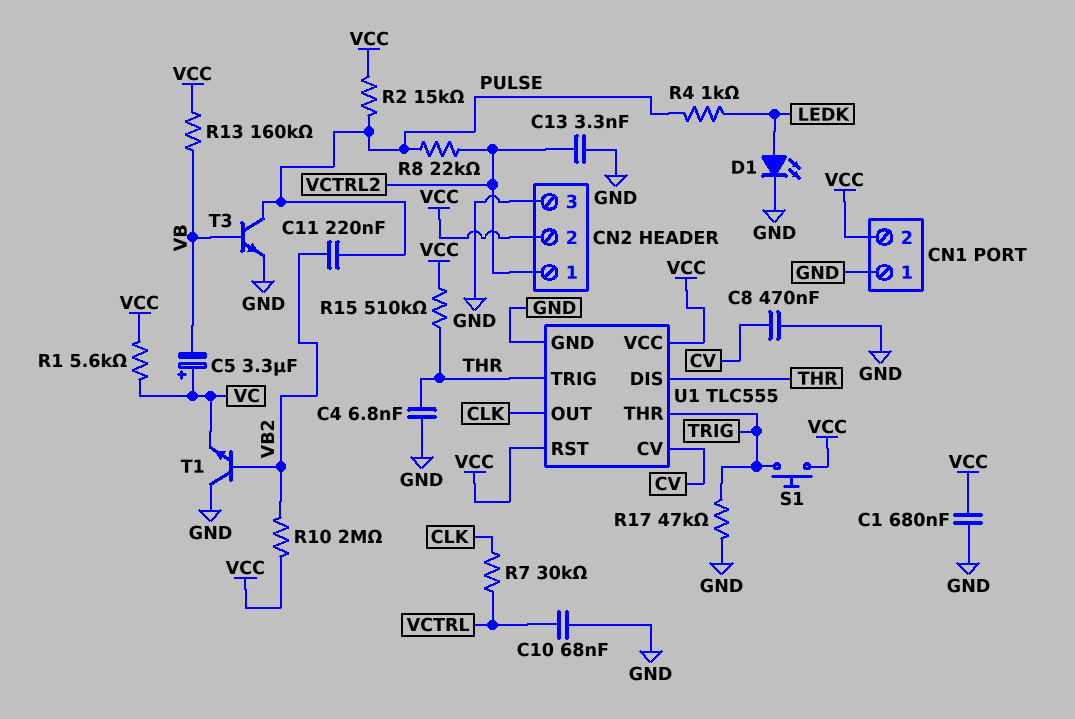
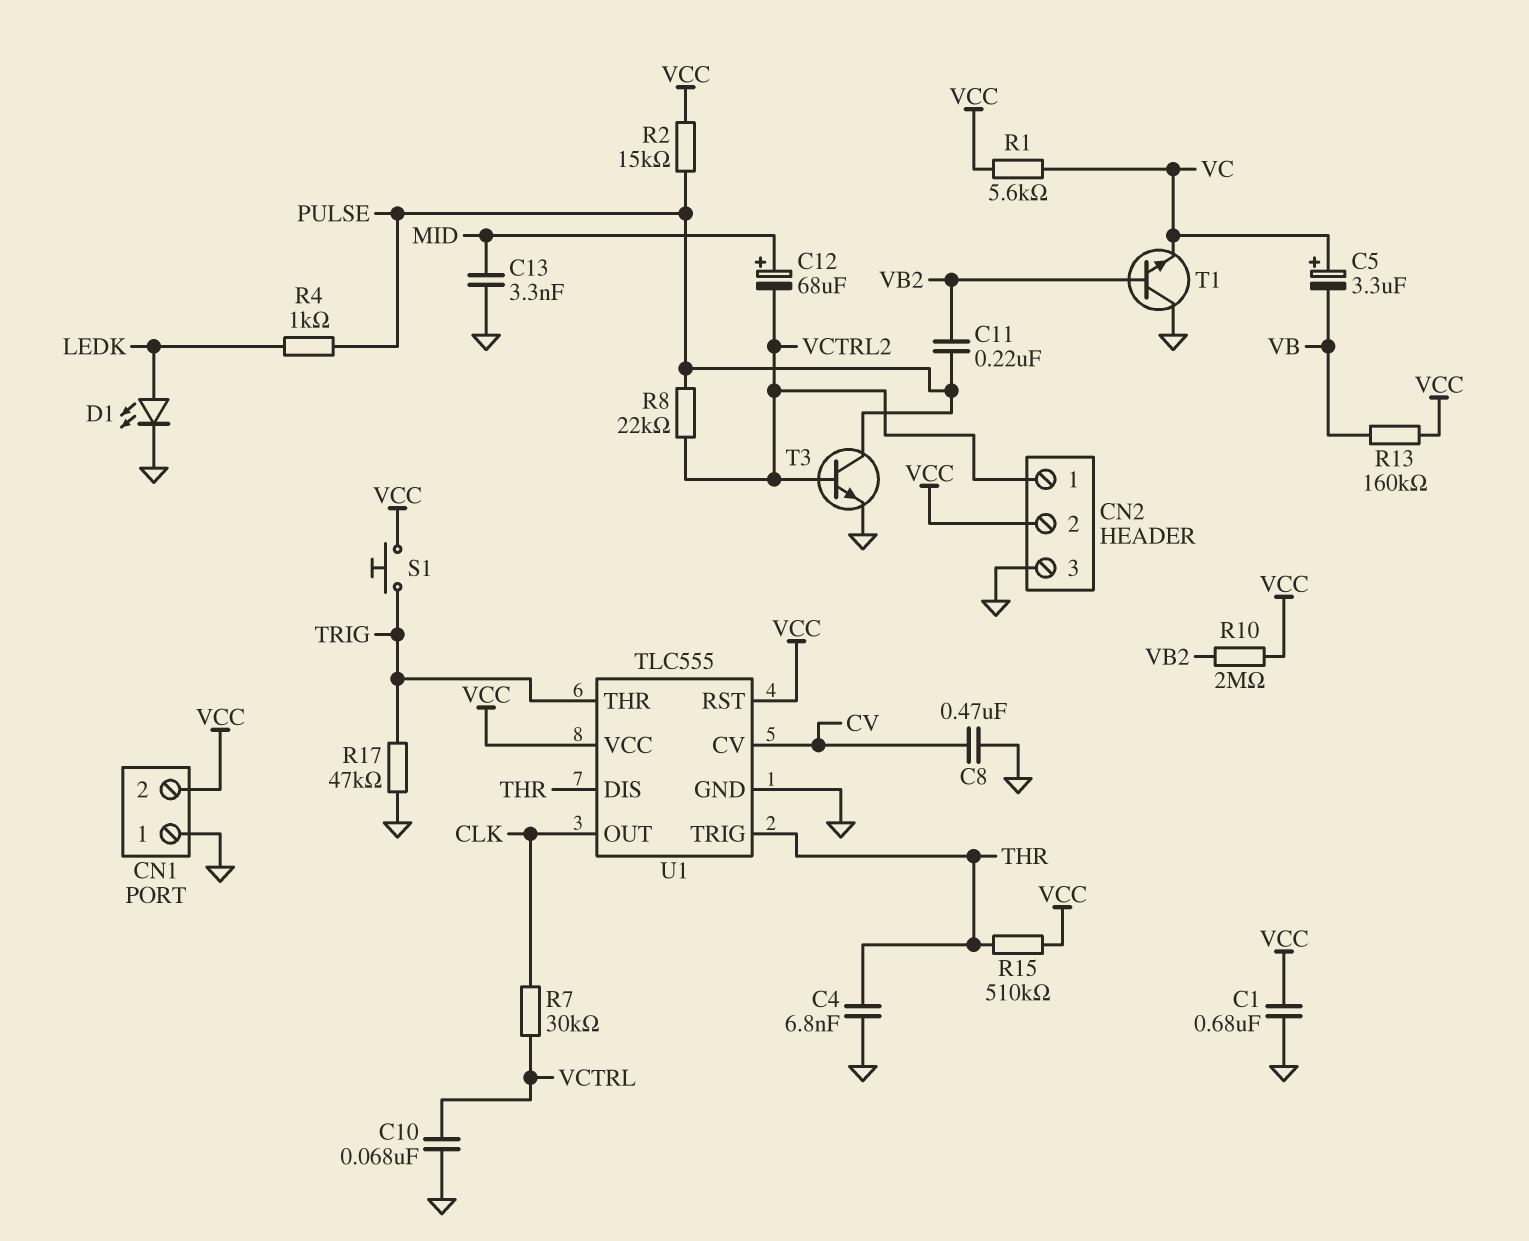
C12: none -> 68uF (plus MID, minus VCTRL2)
C13: 3.3nF (GND, VCTRL2) -> 3.3nF (GND, MID)
T3: NPN (B VB, C PULSE, E GND) -> NPN (B VCTRL2, C PULSE, E GND)

